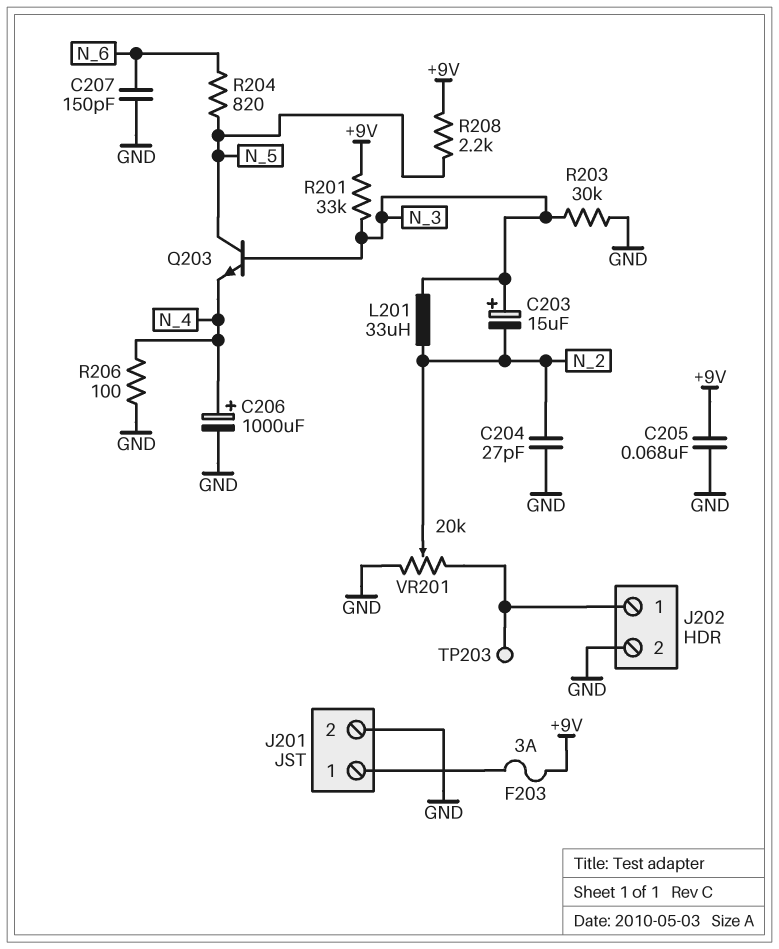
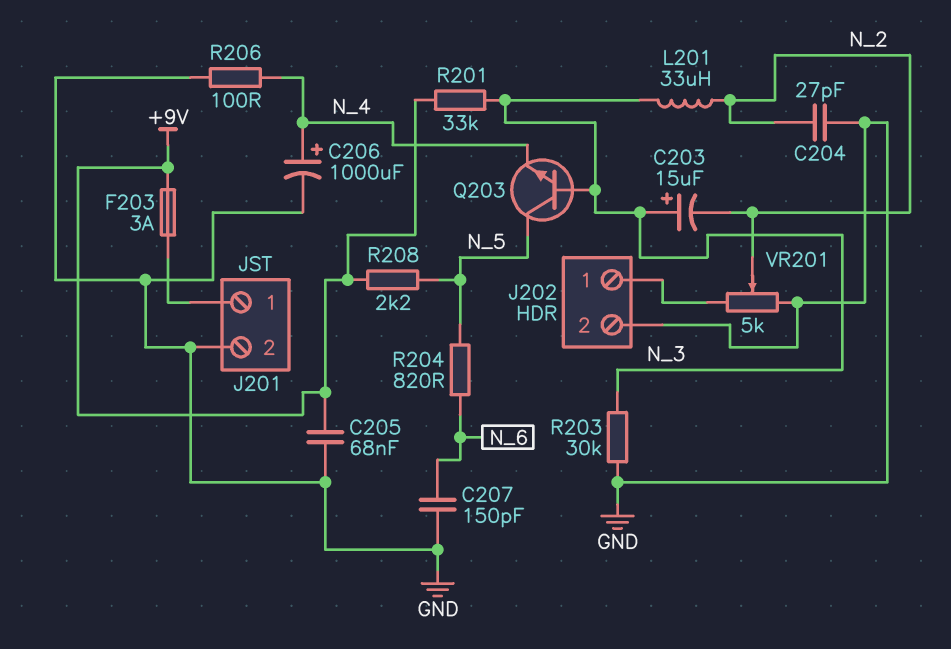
TP203: test point (J202/1) -> none
VR201: 20k (GND, J202/1, wiper N_2) -> 5k (GND, J202/1, wiper N_2)

